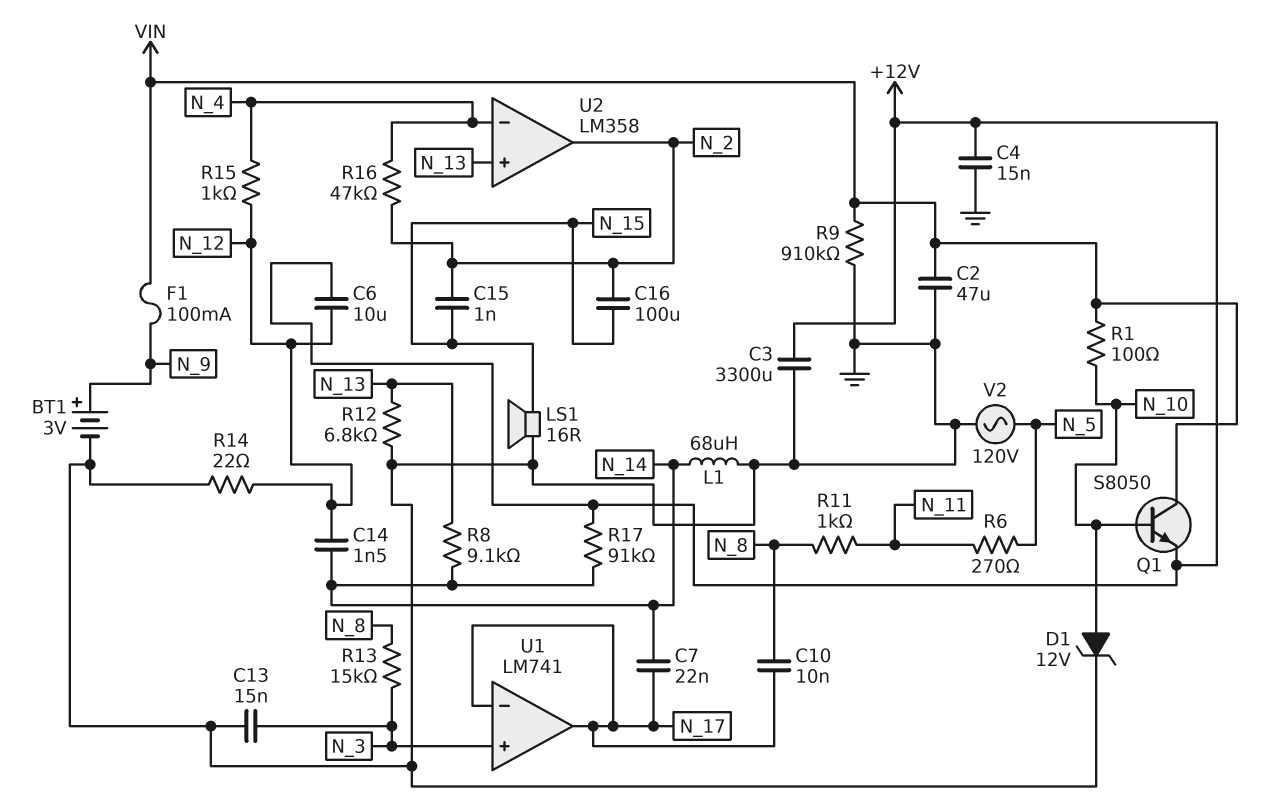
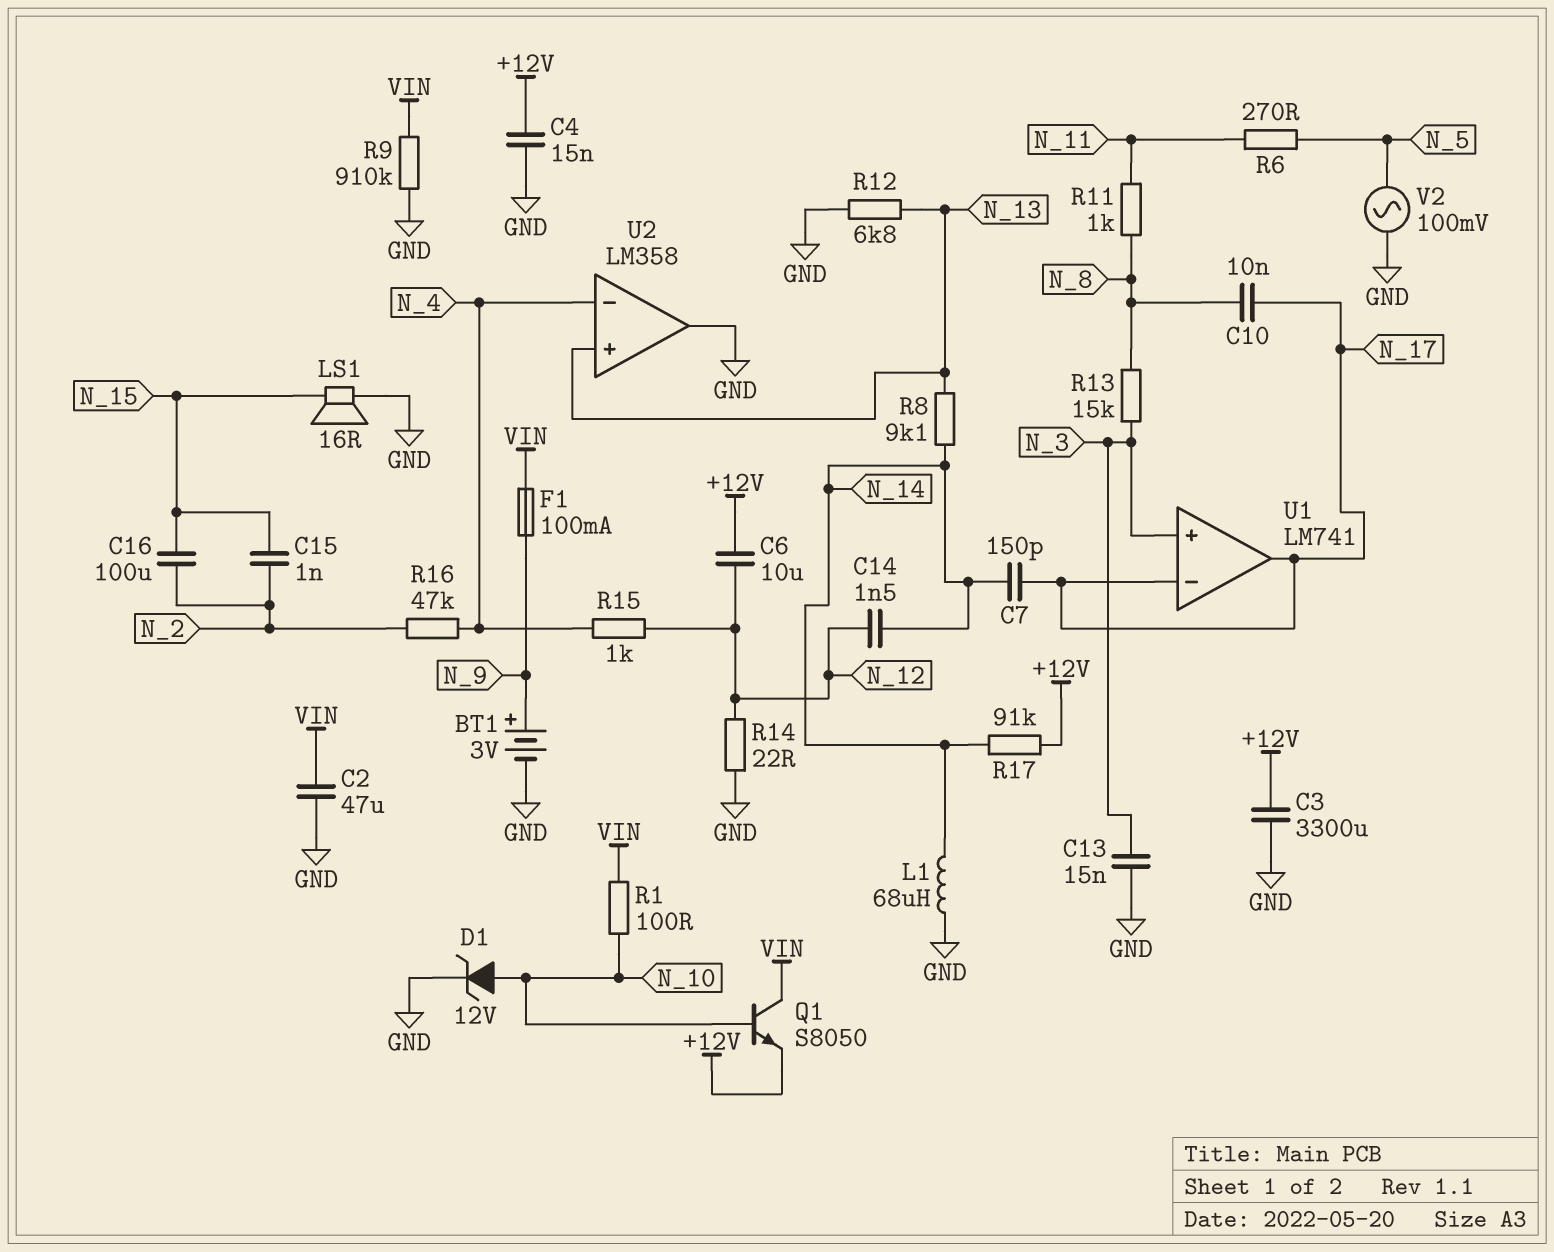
C7: 22nF (N_14, N_17) -> 150pF (N_14, N_17)
U2 pin out: N_2 -> GND
V2: AC 120V (GND, N_5) -> AC 100mV (GND, N_5)

